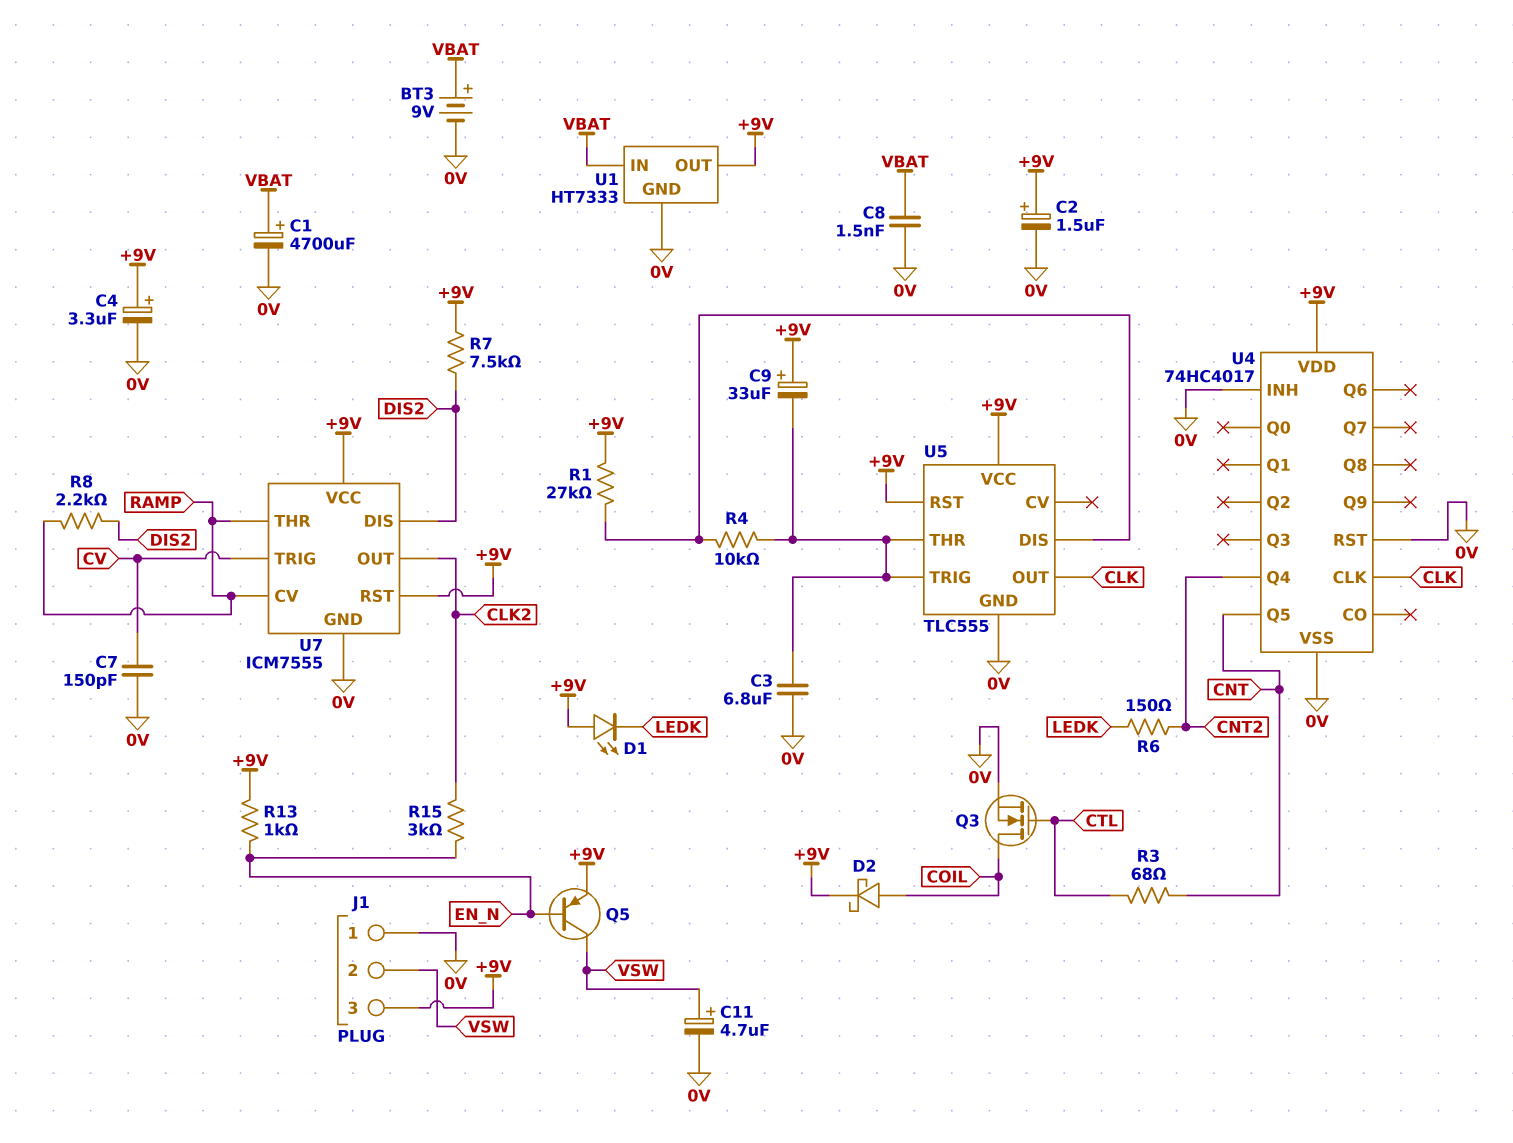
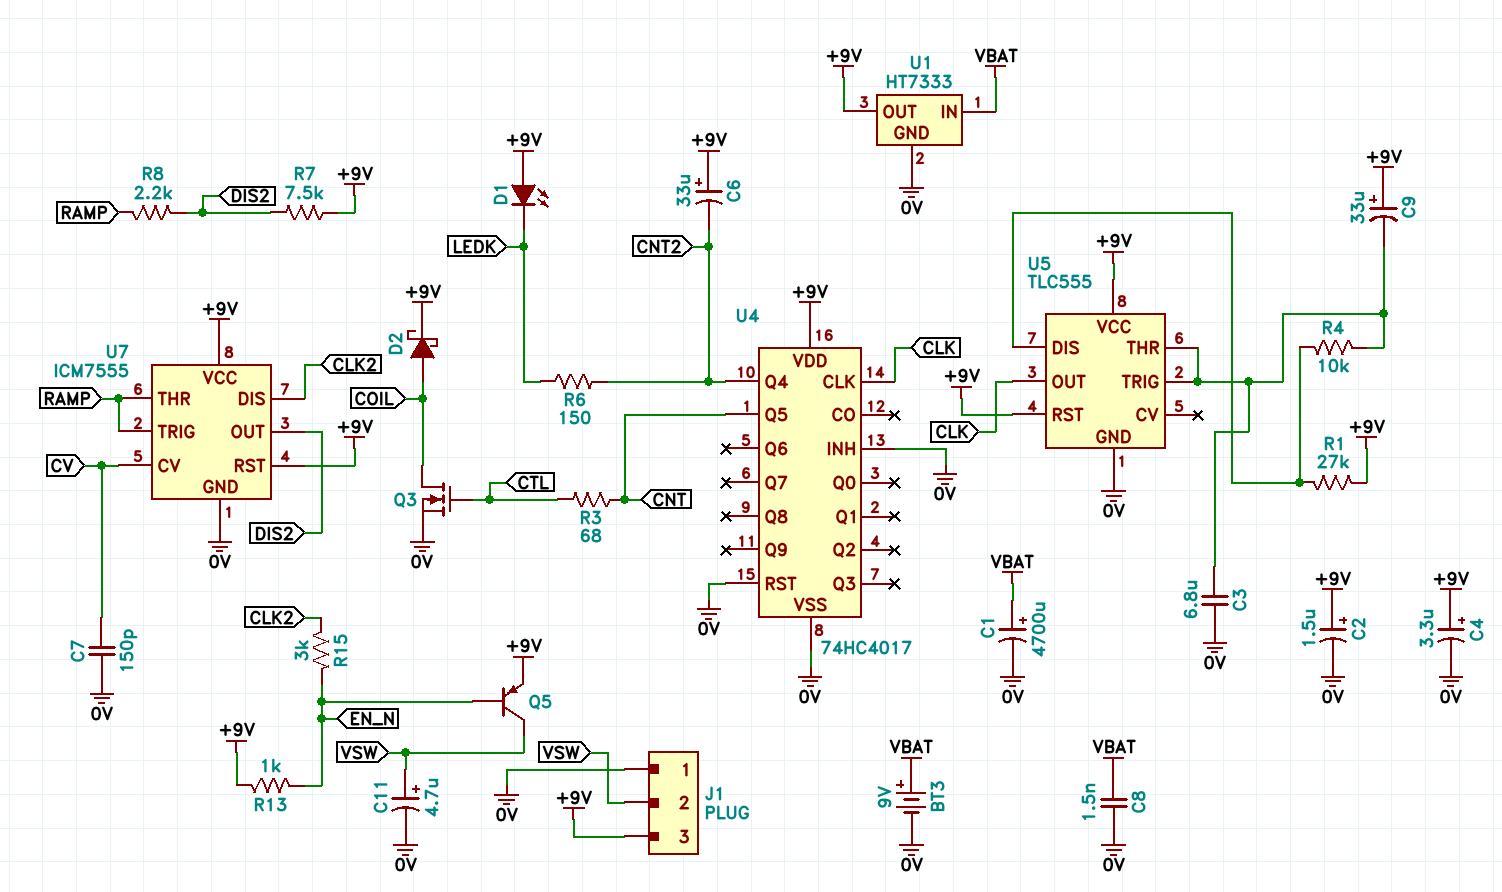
C6: none -> 33uF (plus +9V, minus CNT2)
U7 pin CV: RAMP -> CV
U7 pin DIS: DIS2 -> CLK2
U7 pin OUT: CLK2 -> DIS2
U7 pin TRIG: CV -> RAMP

